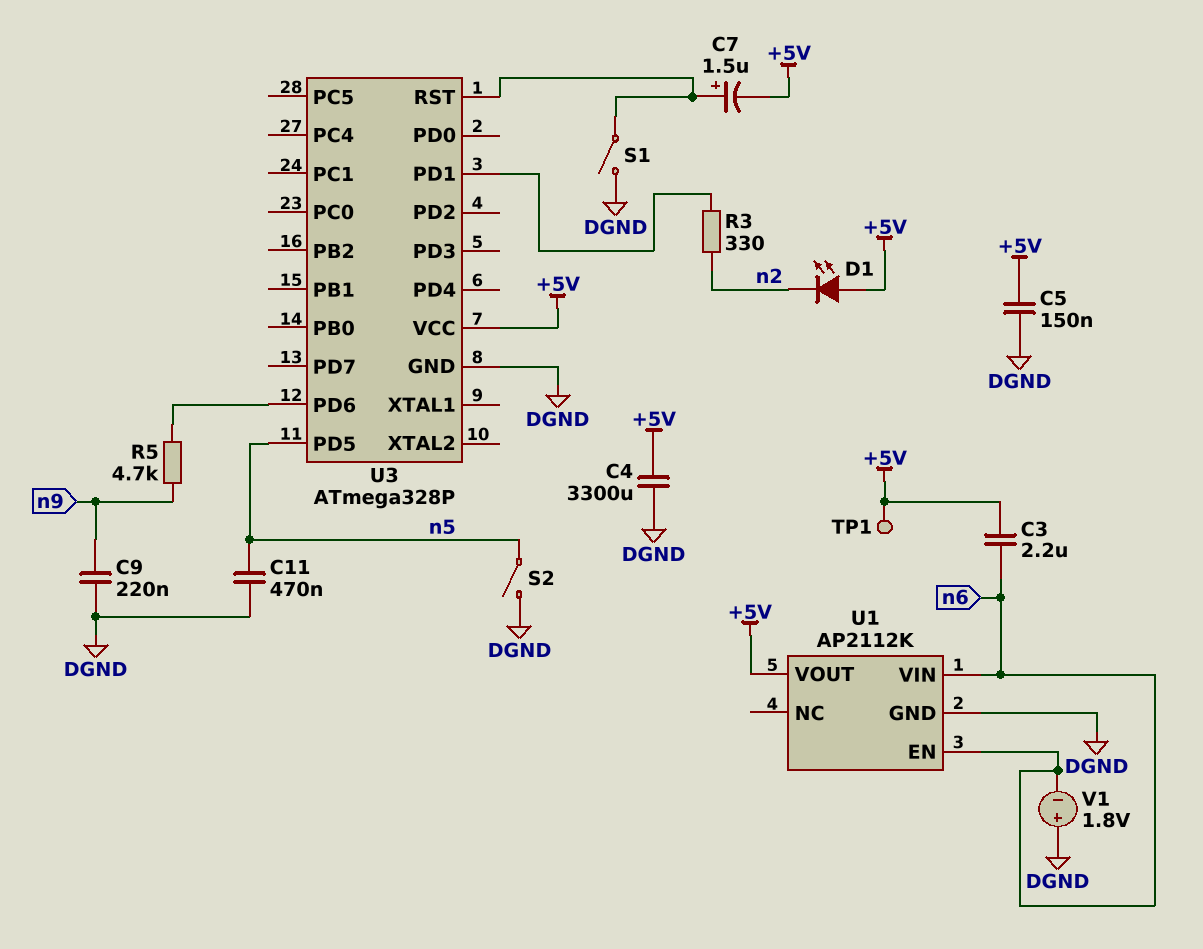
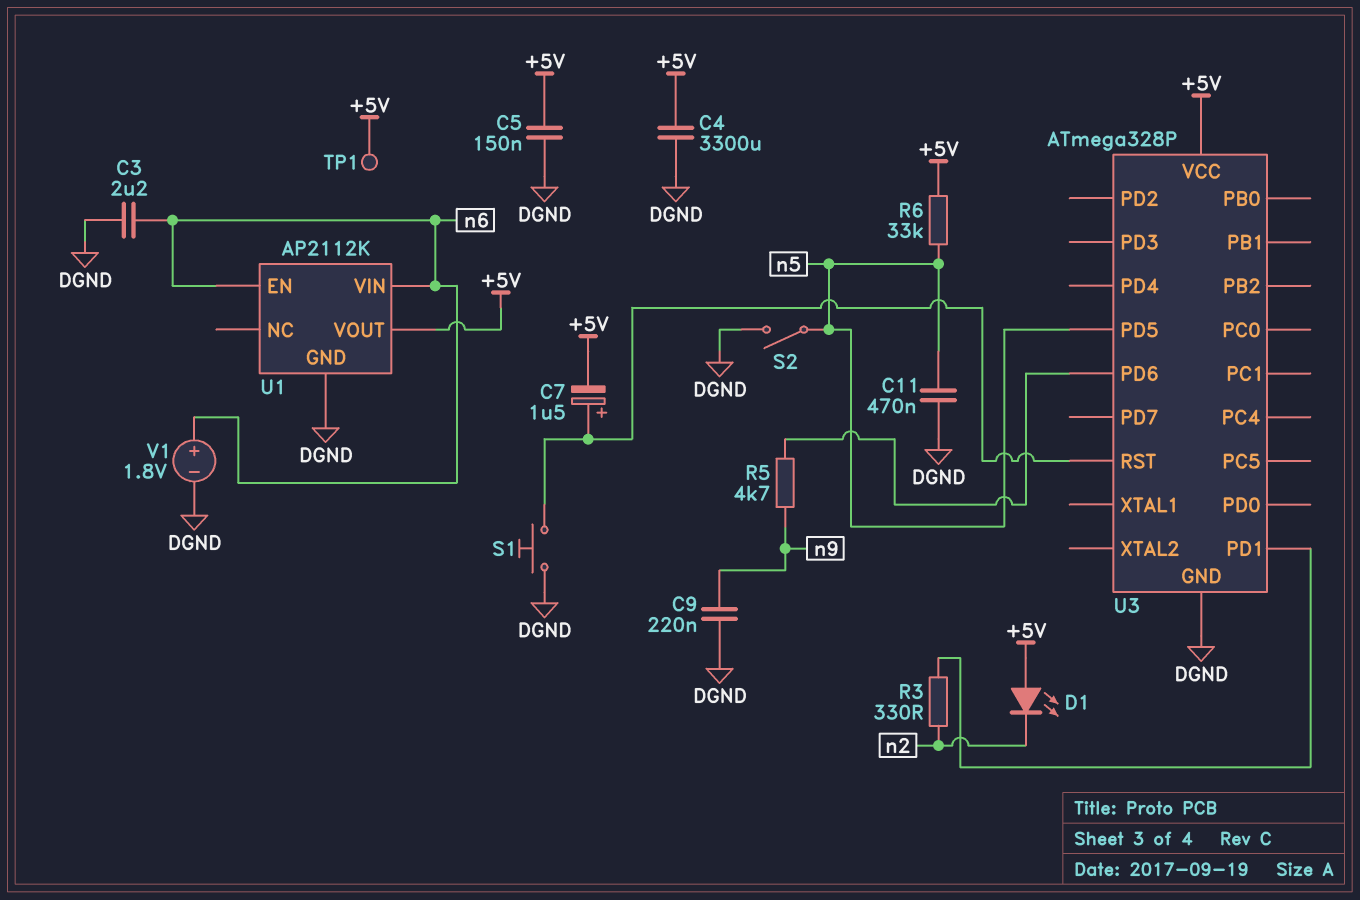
C3: 2.2uF (+5V, n6) -> 2.2uF (DGND, n6)
R6: none -> 33k (+5V, n5)
S1: switch (DGND, U3/RST) -> button (DGND, U3/RST)
V1: 1.8V (plus DGND, minus n6) -> 1.8V (plus n6, minus DGND)

